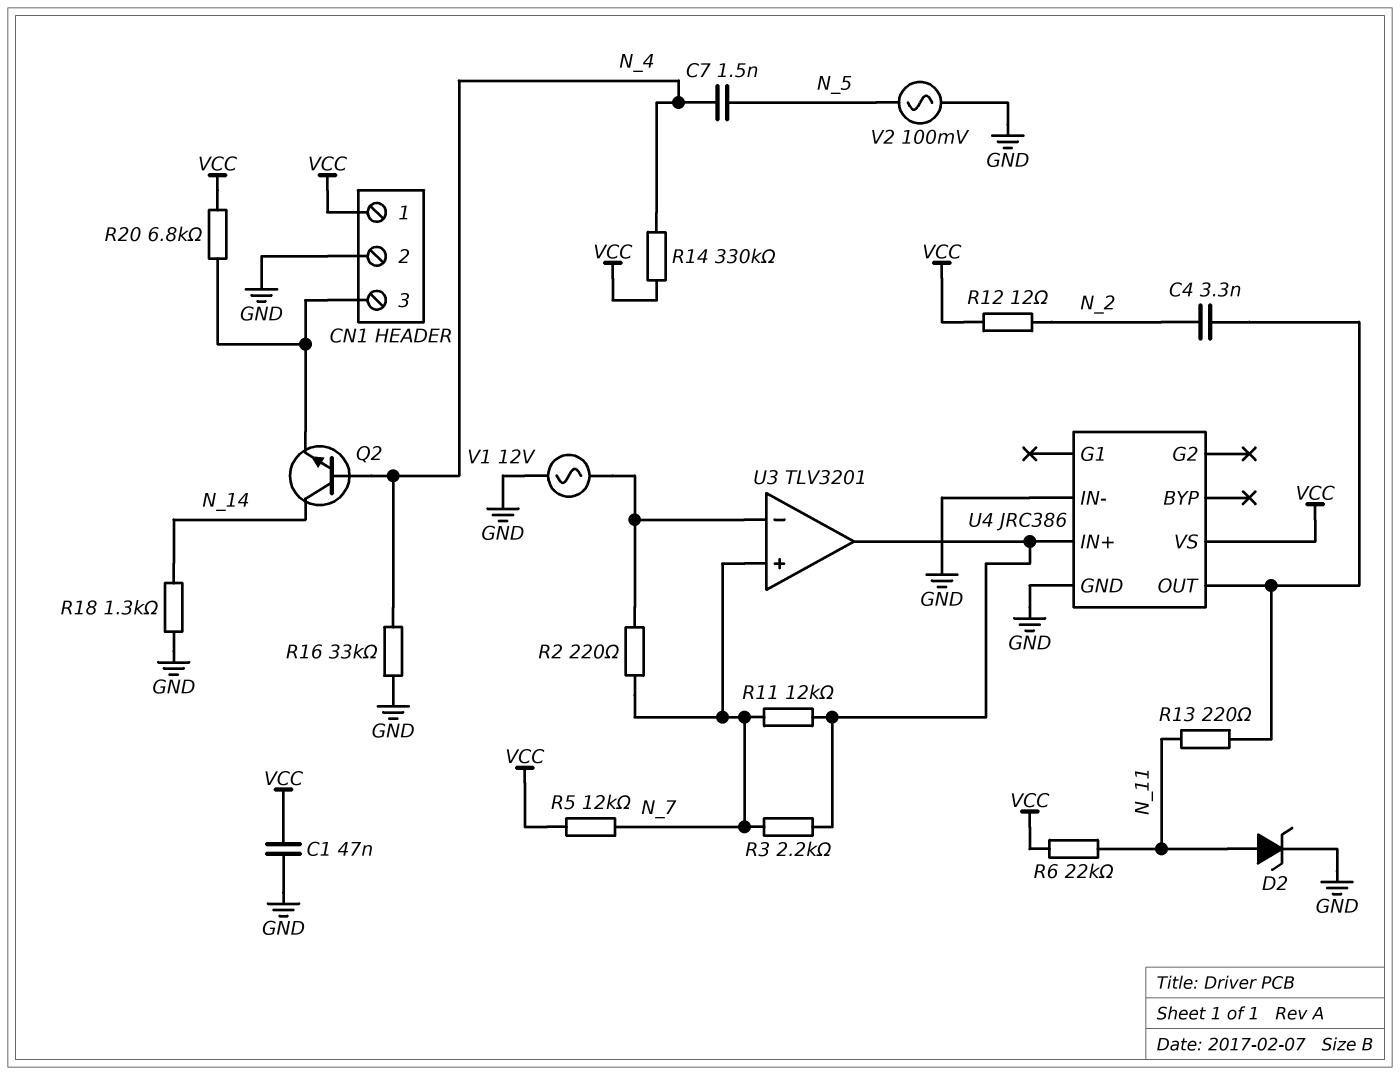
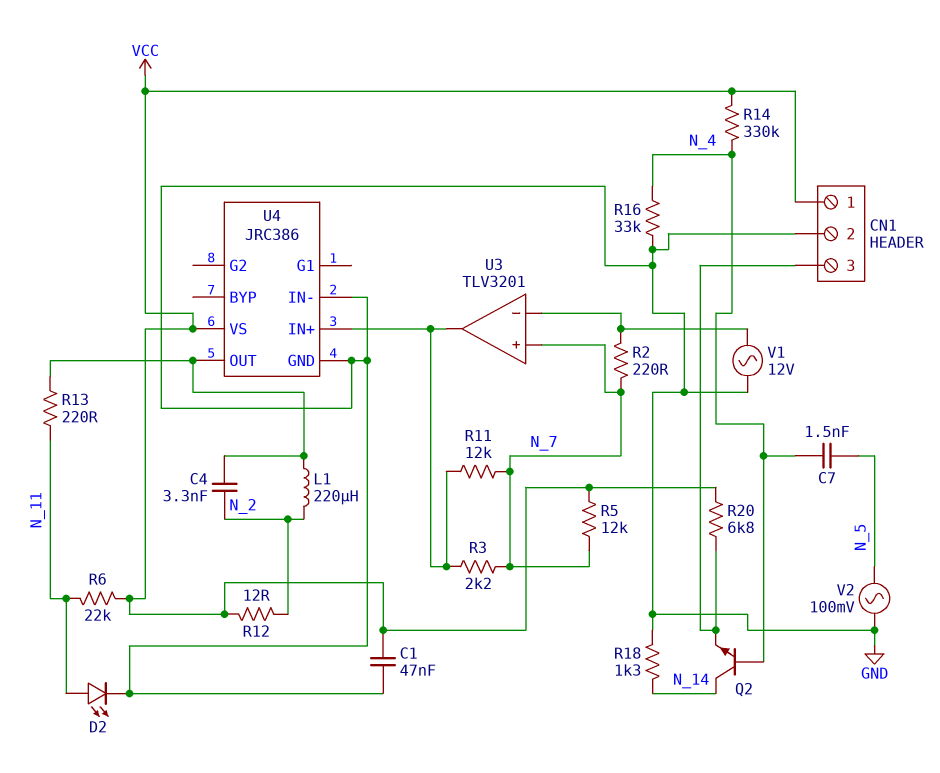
D2: zener (A N_11, K GND) -> LED (A N_11, K GND)
L1: none -> 220uH (N_2, U4/OUT)

